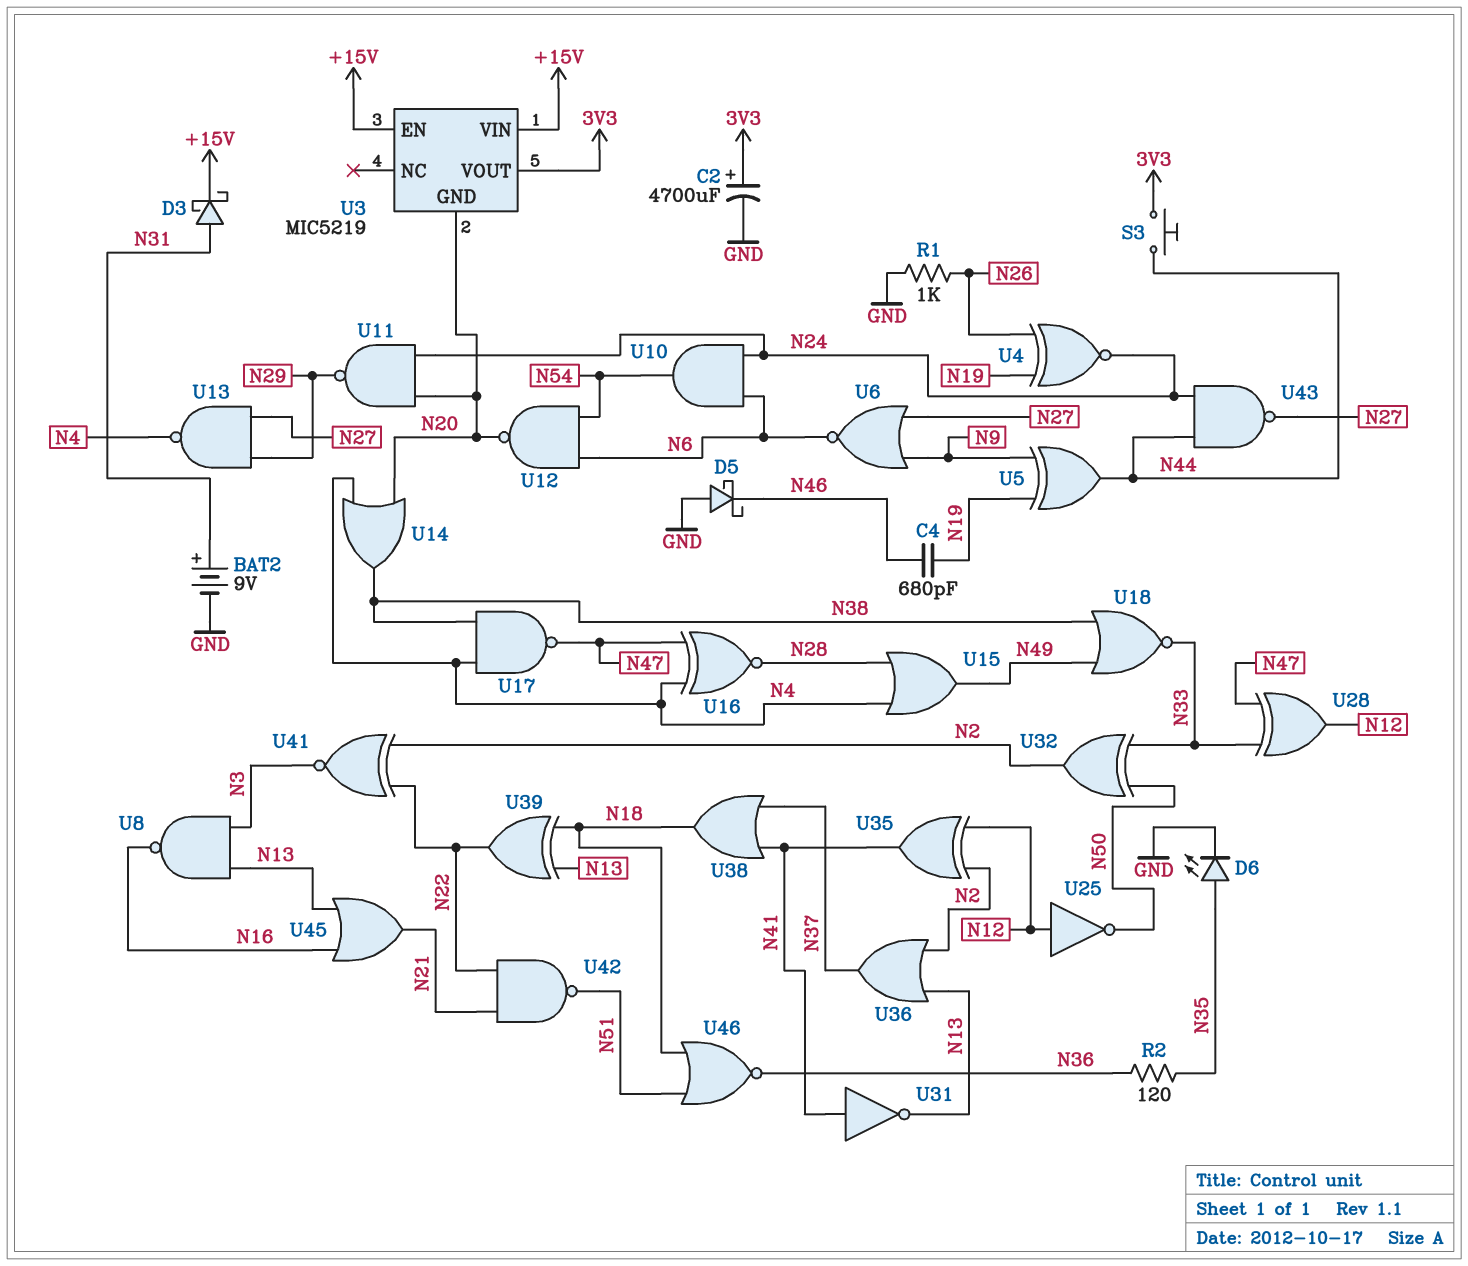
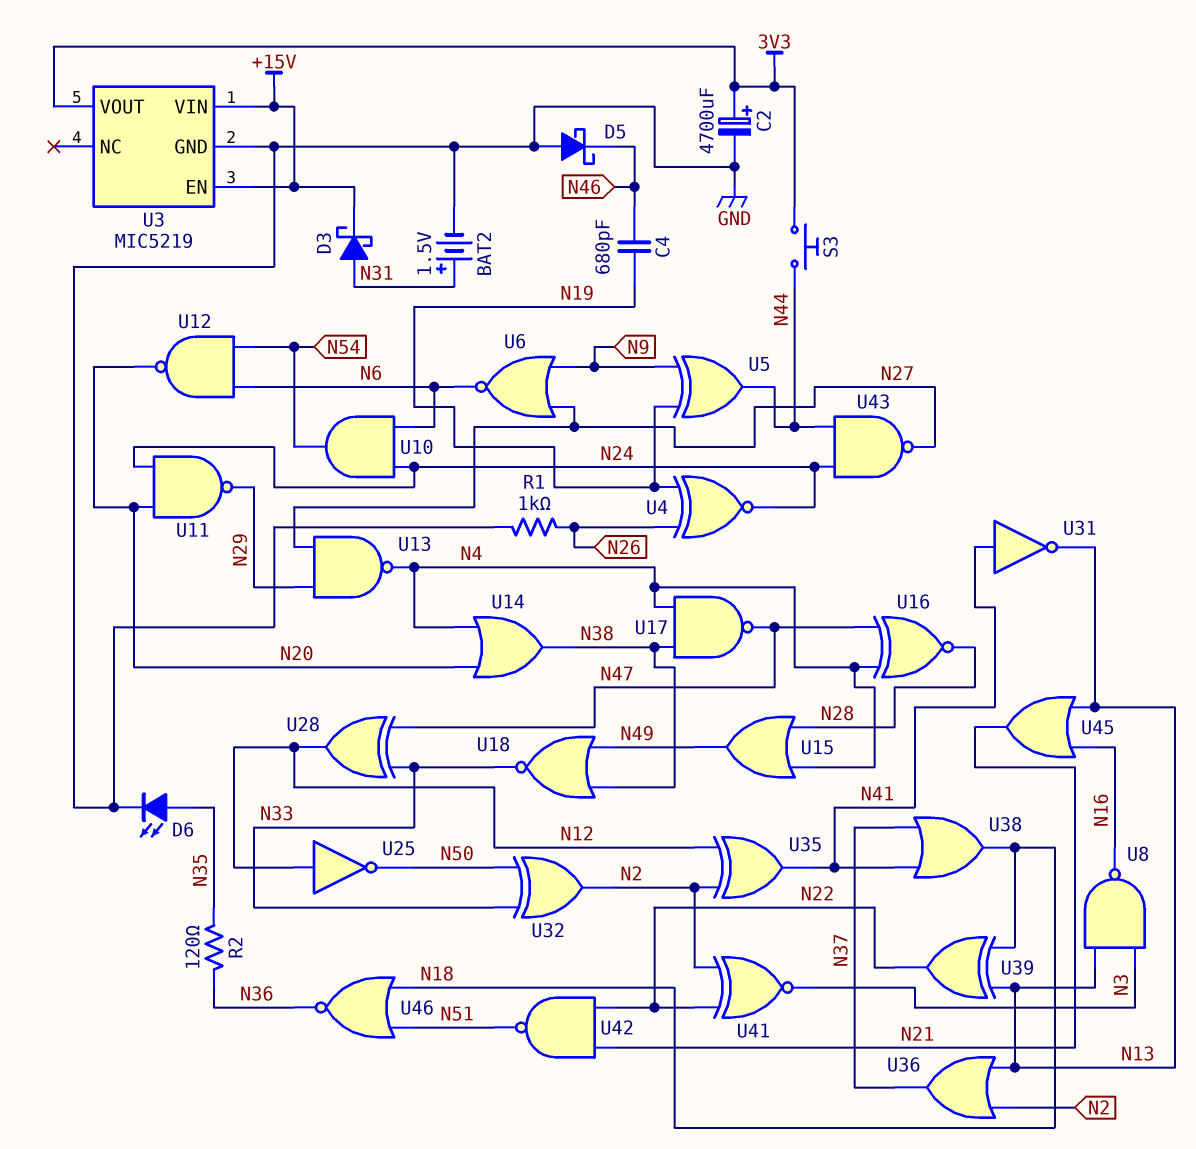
BAT2: 9V (plus N31, minus GND) -> 1.5V (plus N31, minus GND)
U3 pin GND: N20 -> GND

